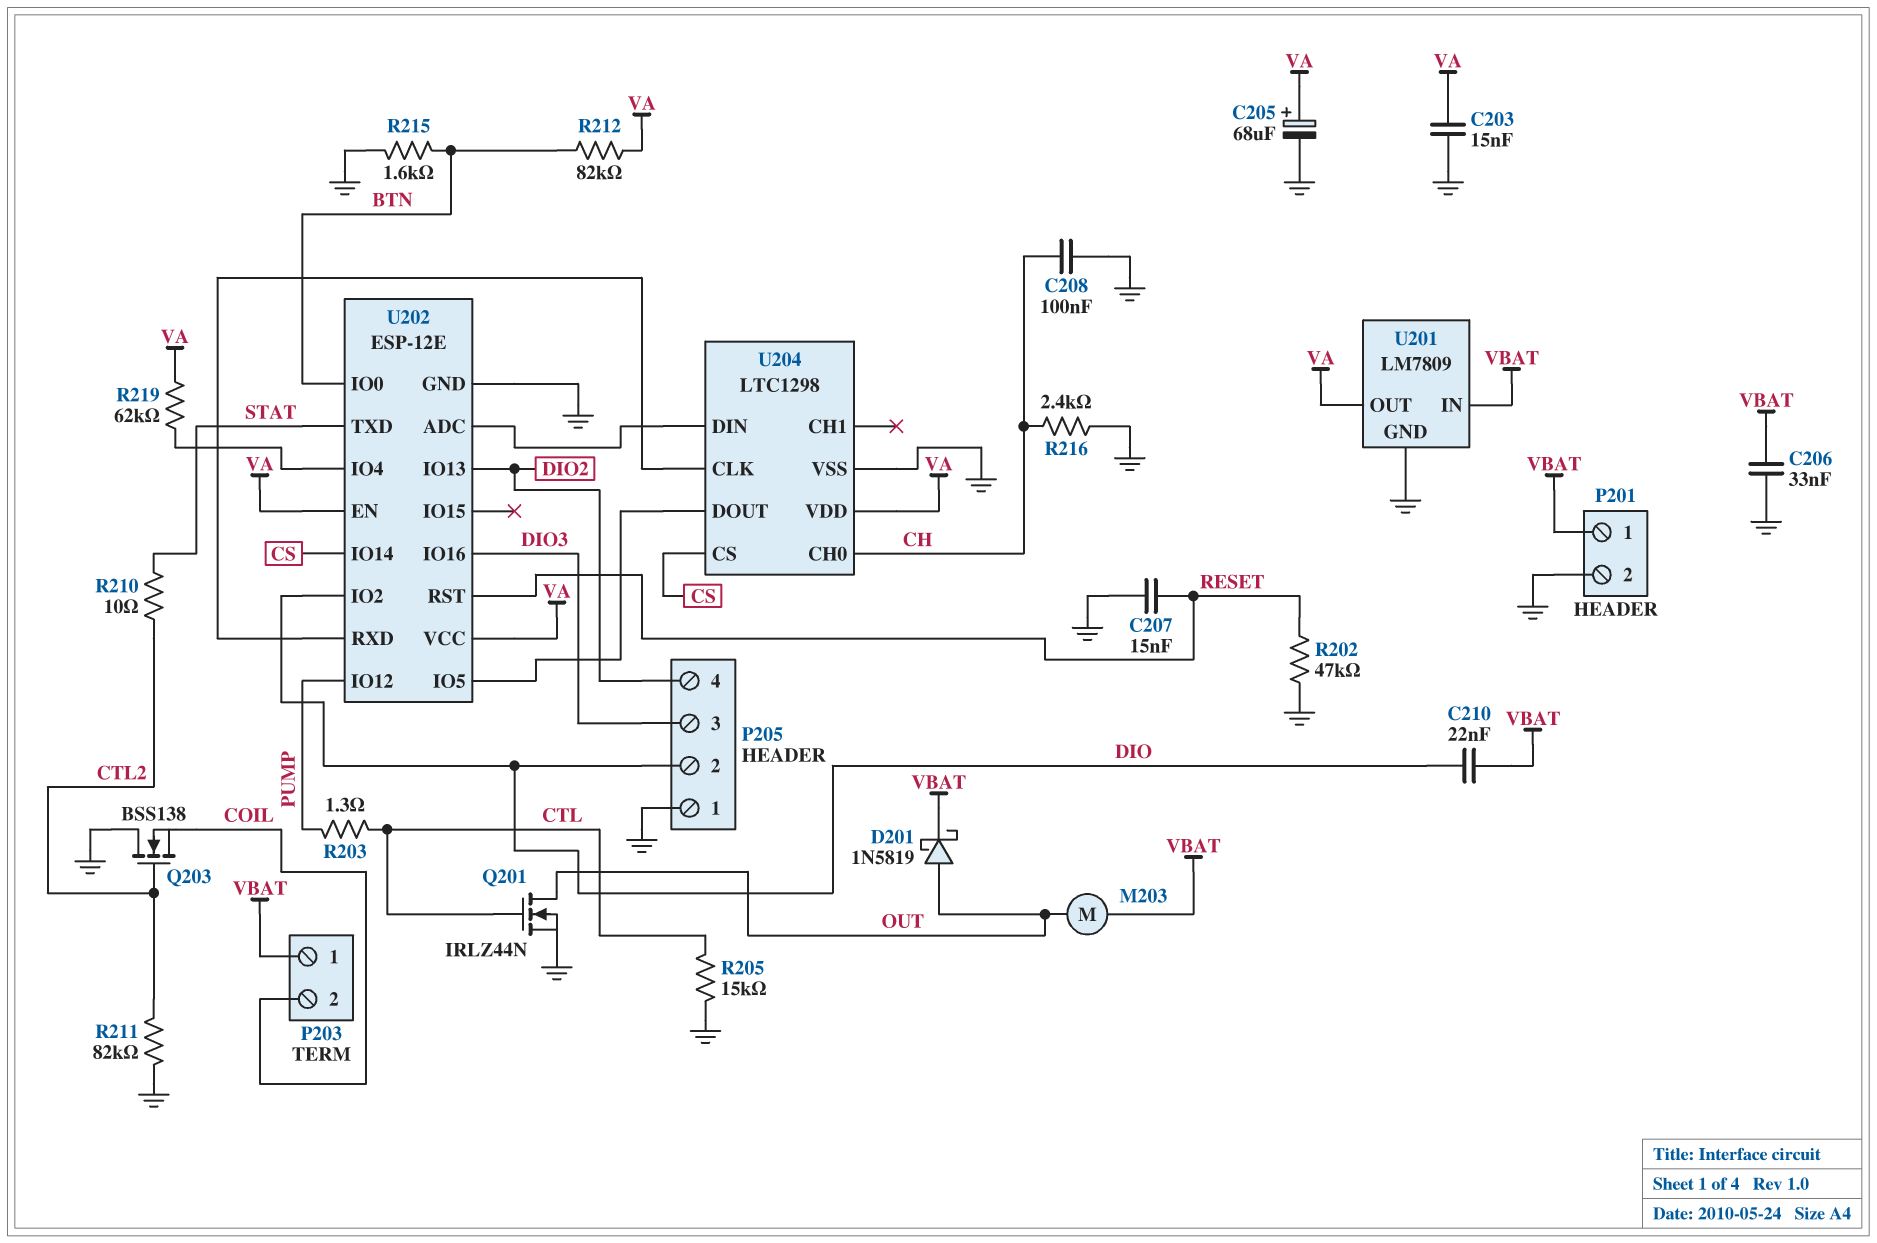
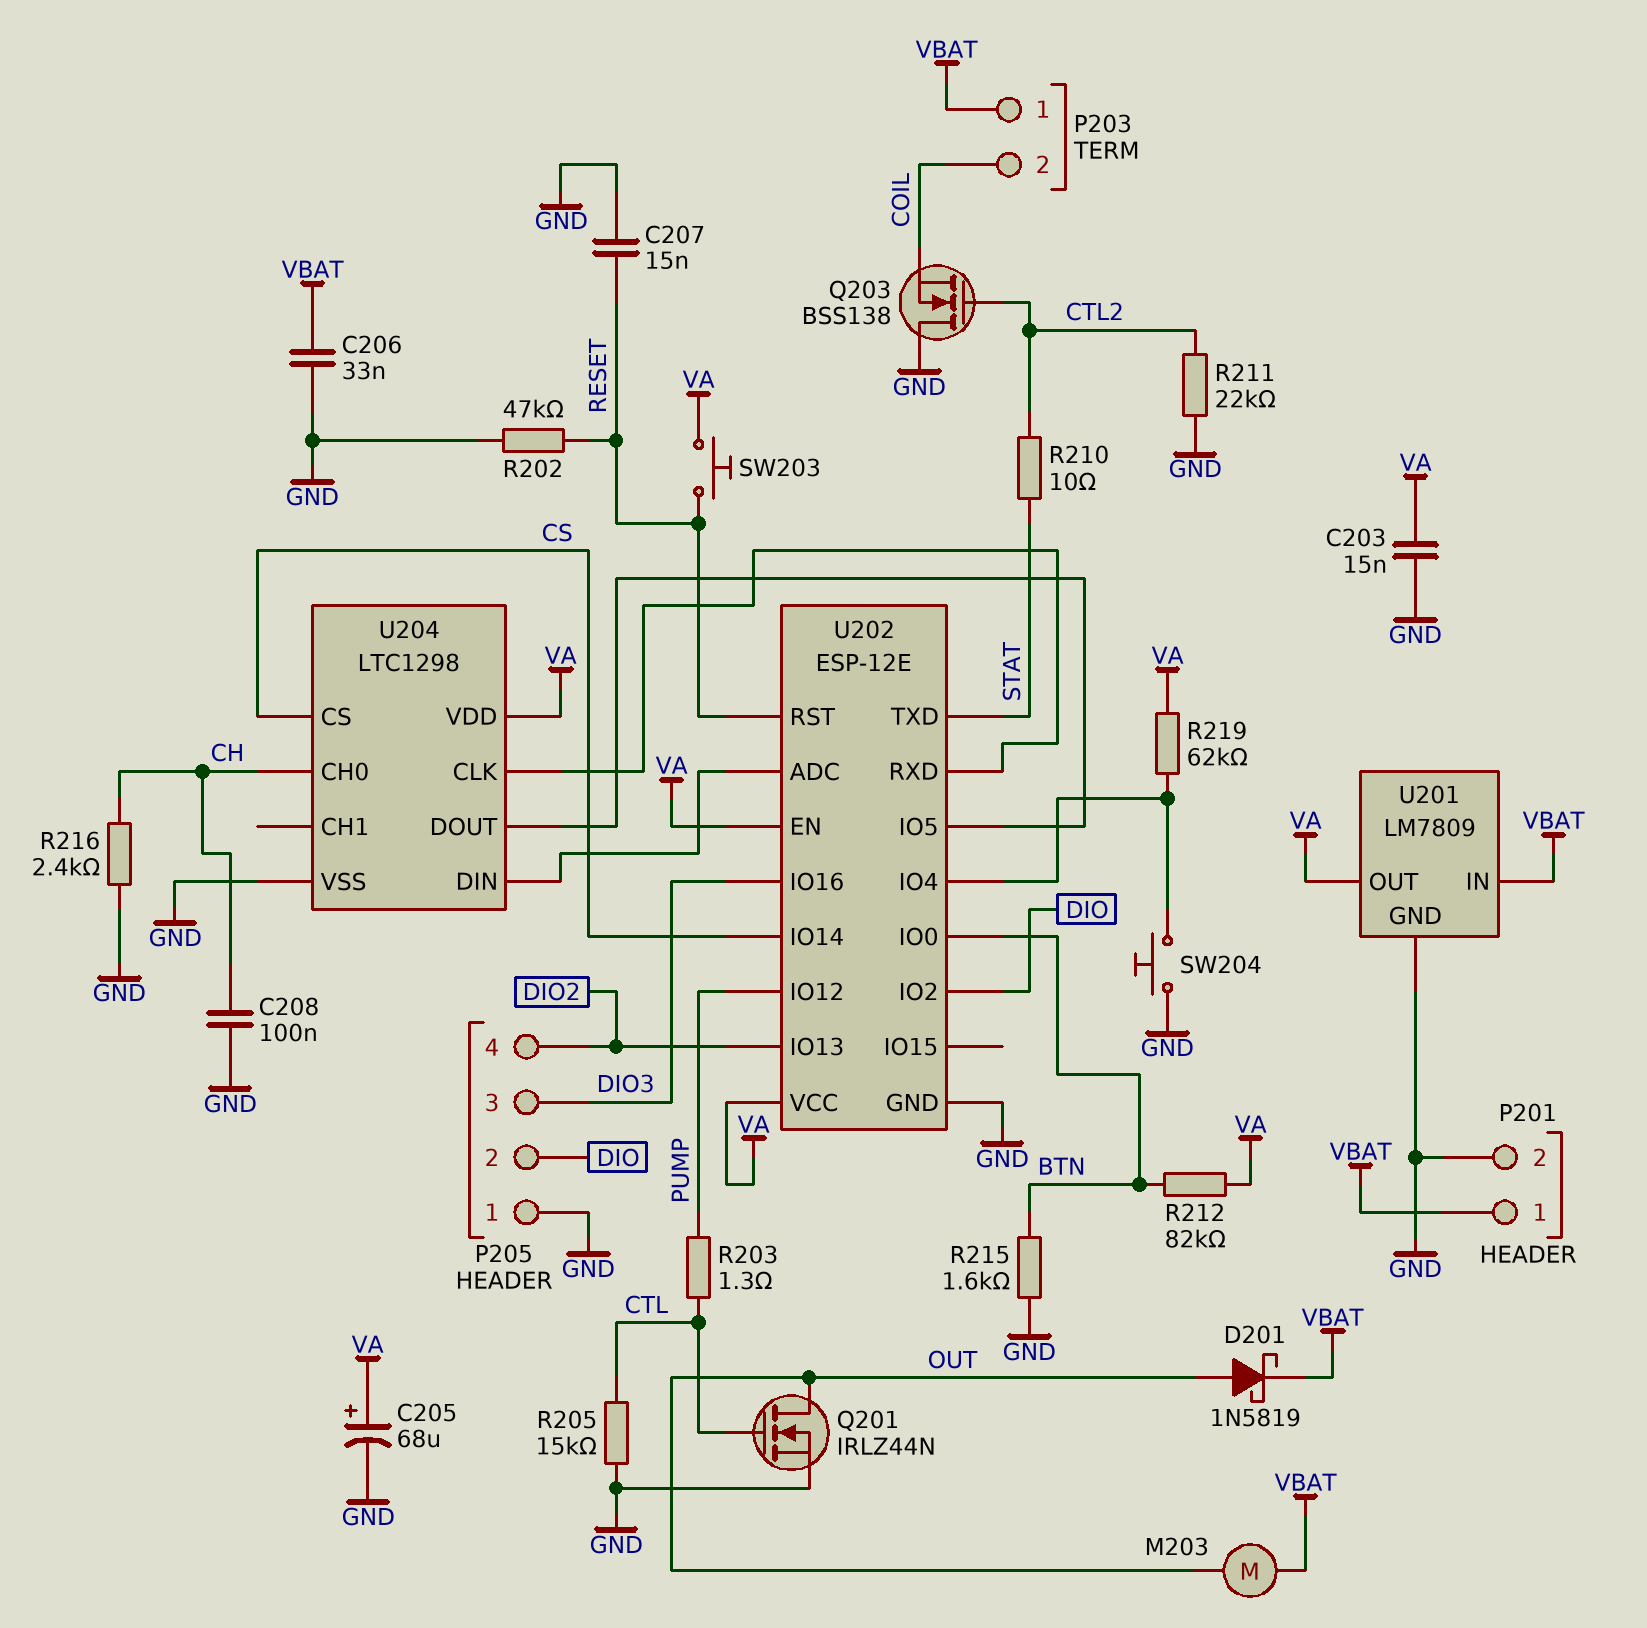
C210: 22nF (DIO, VBAT) -> none
R211: 82k (CTL2, GND) -> 22k (CTL2, GND)
SW203: none -> button (RESET, VA)
SW204: none -> button (GND, U202/IO4)

